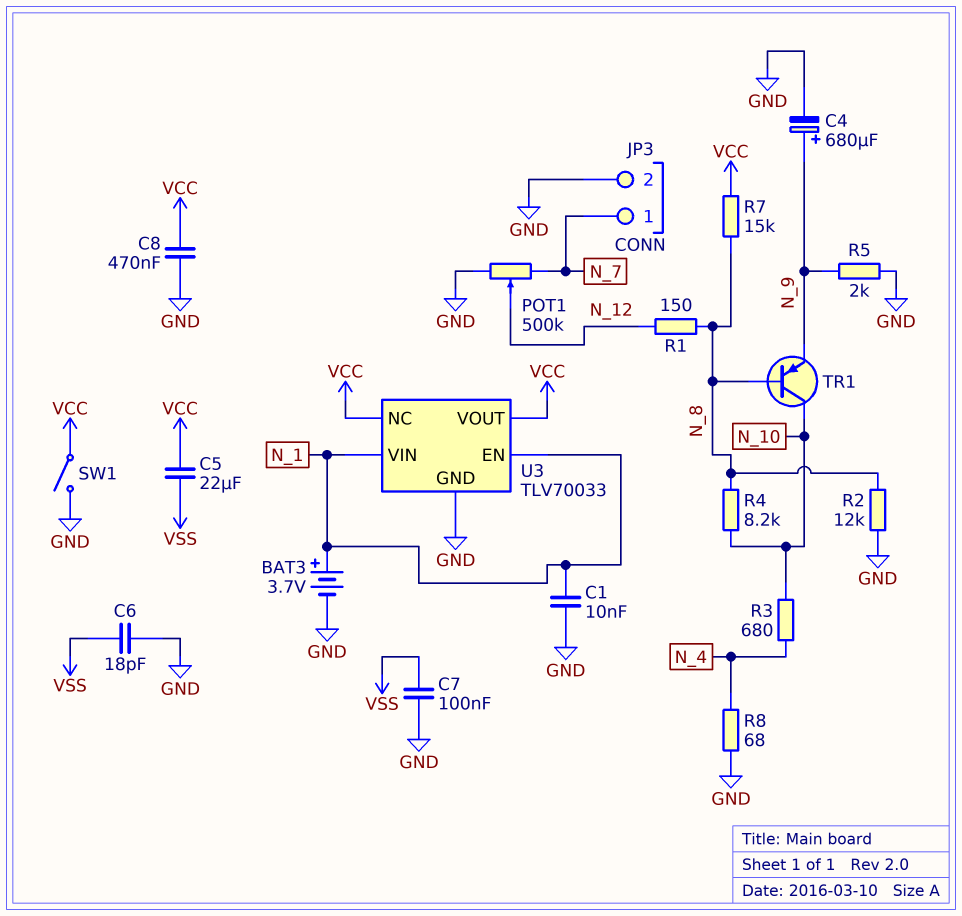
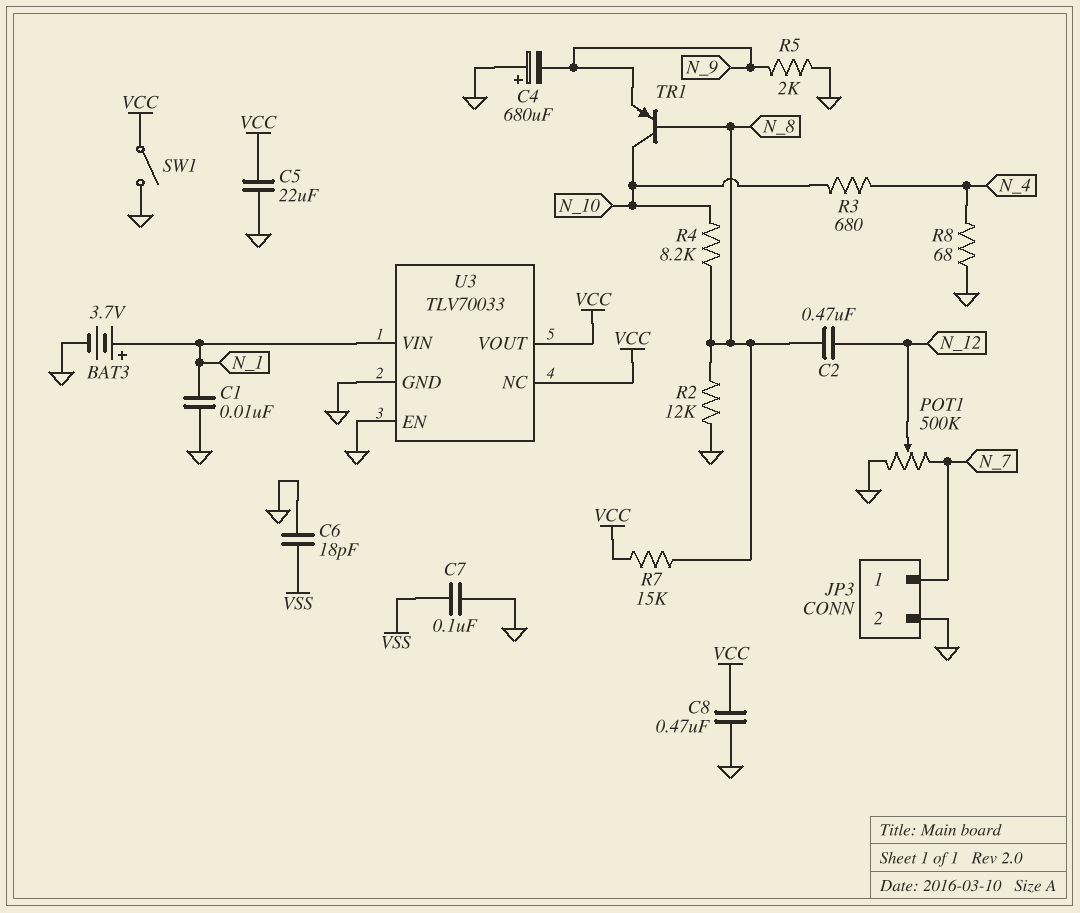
C2: none -> 470nF (N_8, N_12)
C4: 680uF (plus N_9, minus GND) -> 680uF (plus GND, minus N_9)
C5: 22uF (VCC, VSS) -> 22uF (GND, VCC)
R1: 150 (N_8, N_12) -> none
U3 pin EN: N_1 -> GND

